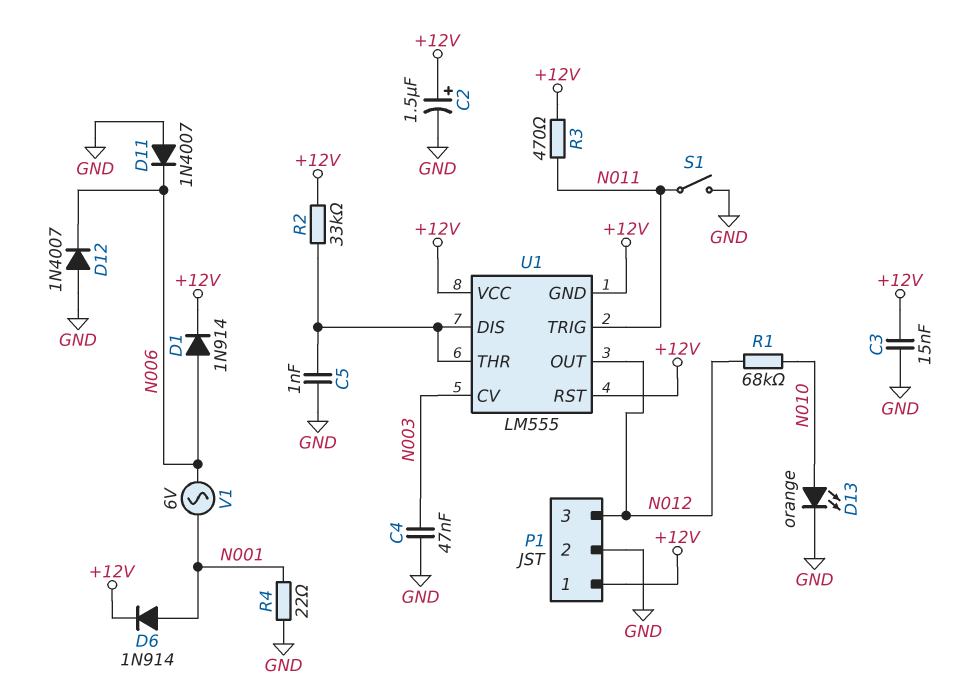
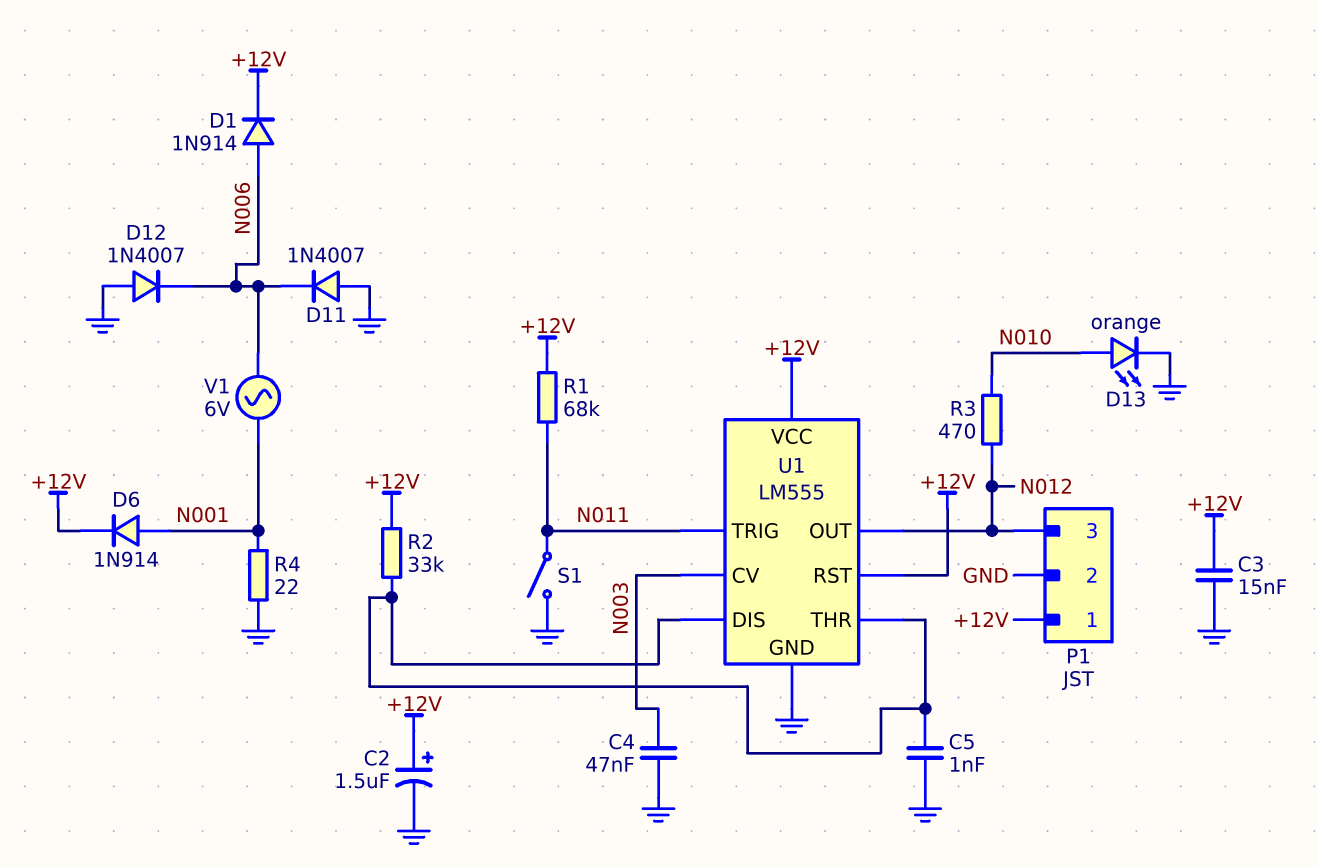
R1: 68k (N010, N012) -> 68k (+12V, N011)
R3: 470 (+12V, N011) -> 470 (N010, N012)
U1 pin GND: +12V -> GND

